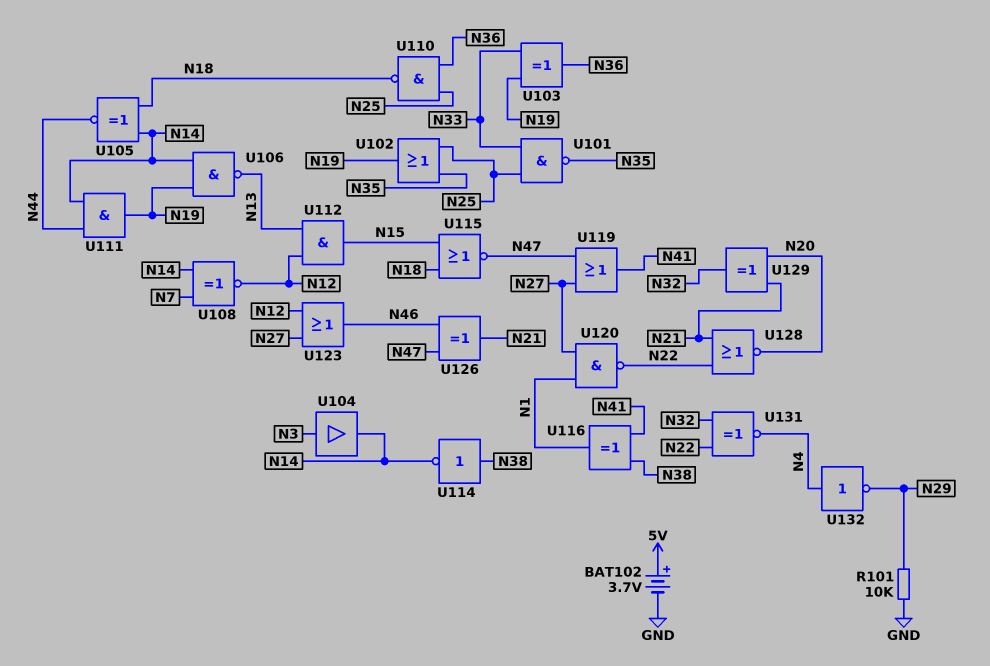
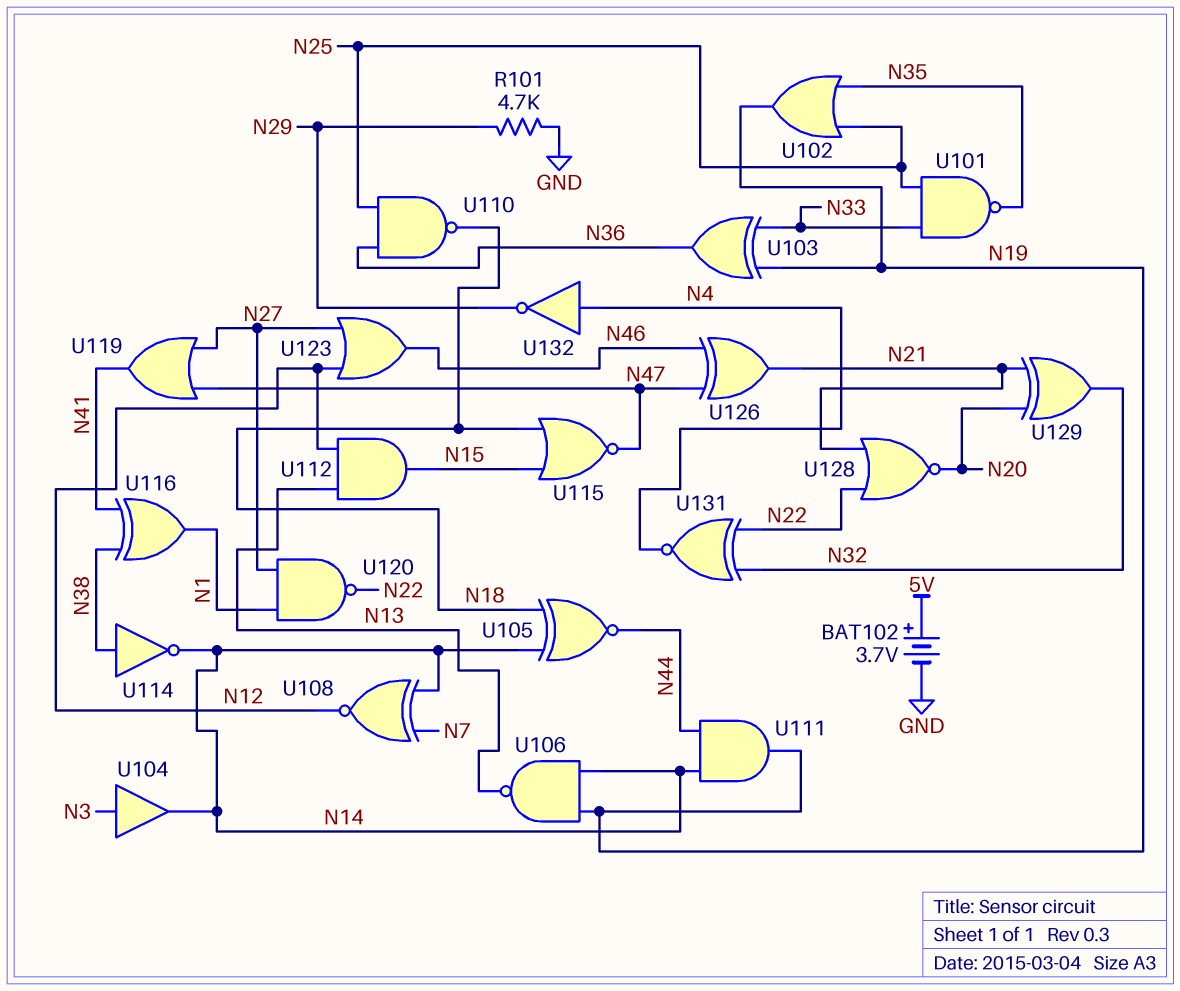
R101: 10k (GND, N29) -> 4.7k (GND, N29)

